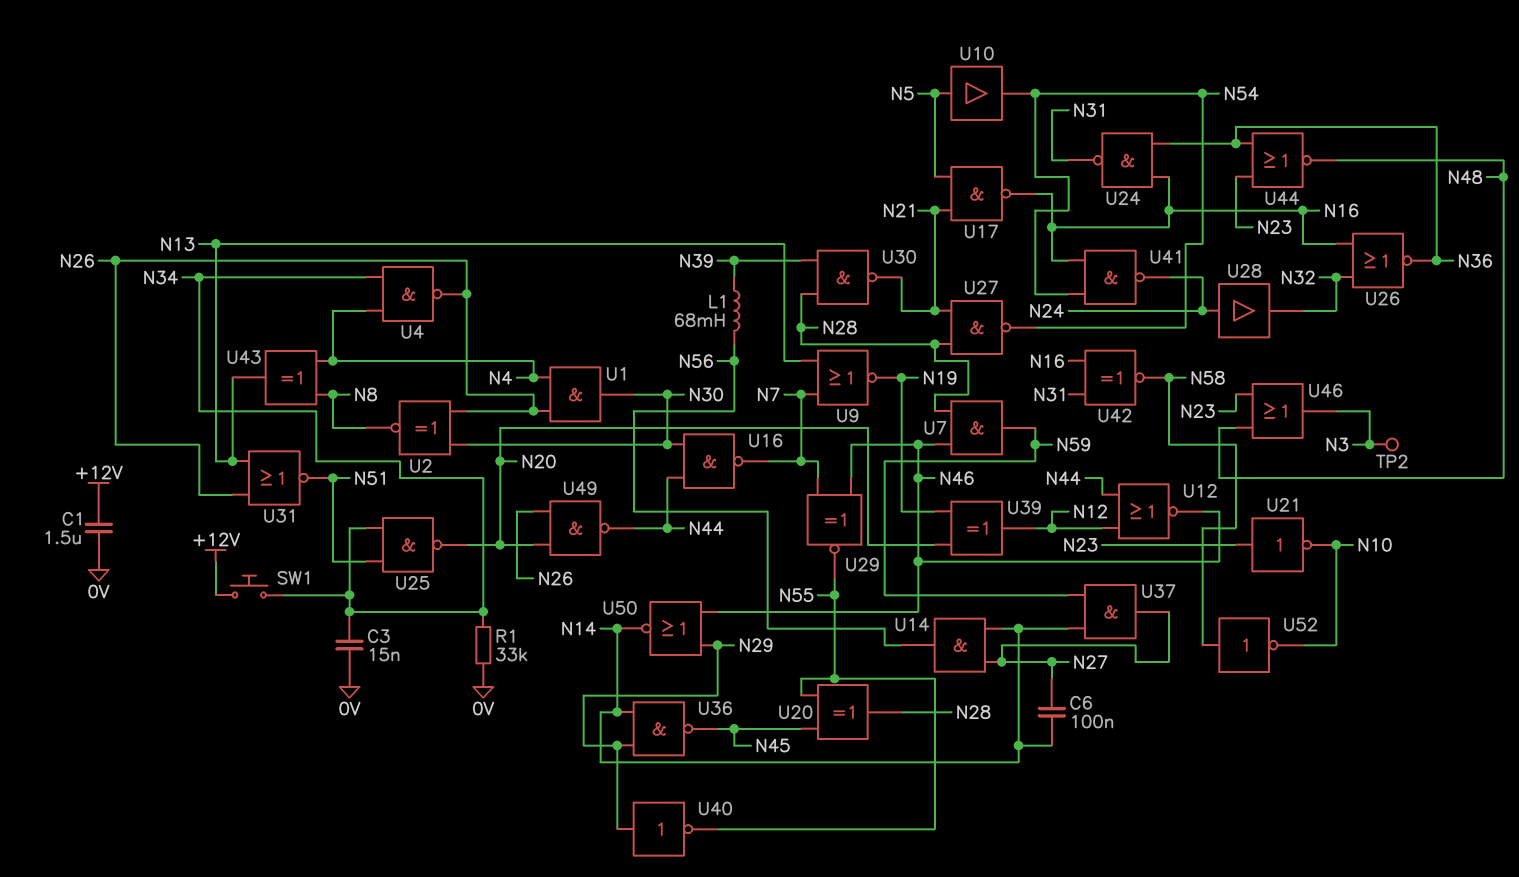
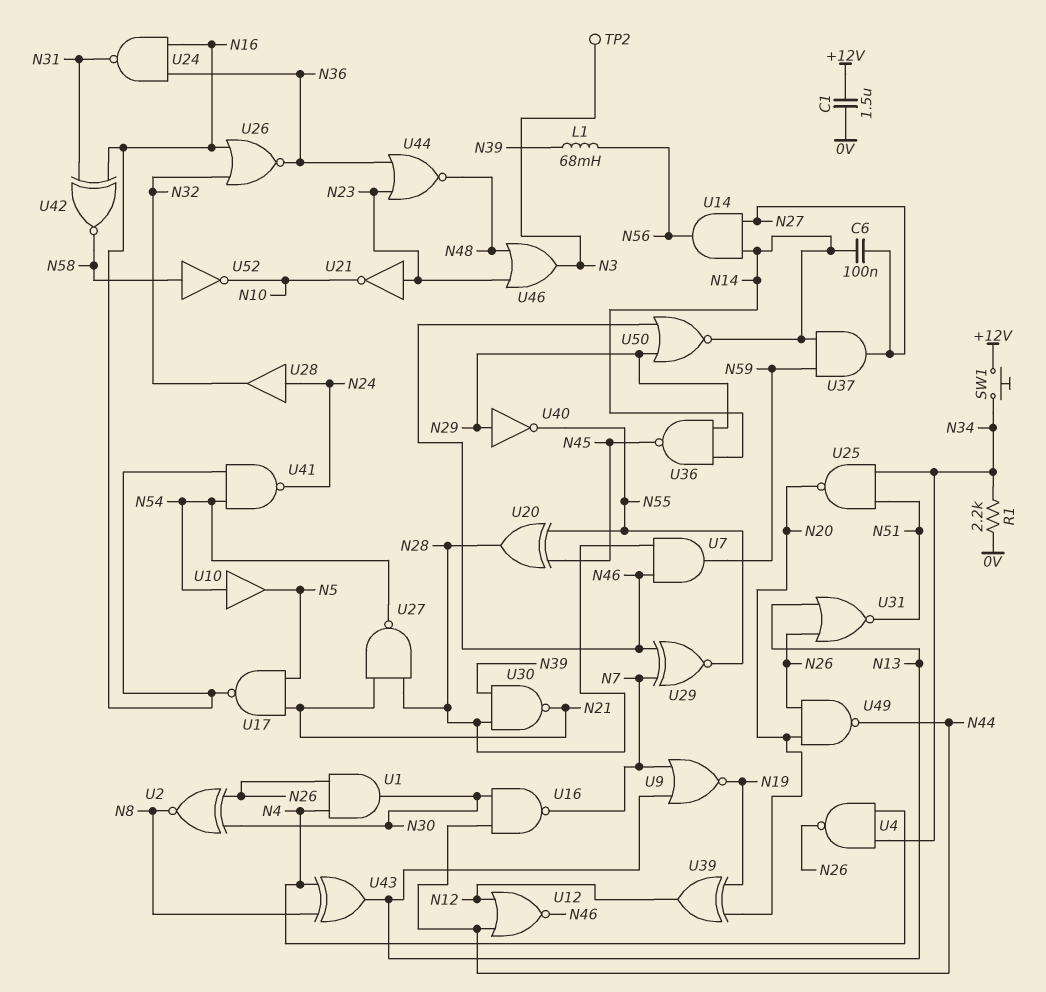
C3: 15nF (0V, N34) -> none
R1: 33k (0V, N34) -> 2.2k (0V, N34)
U10: buffer (in N5, out N54) -> buffer (in N54, out N5)

